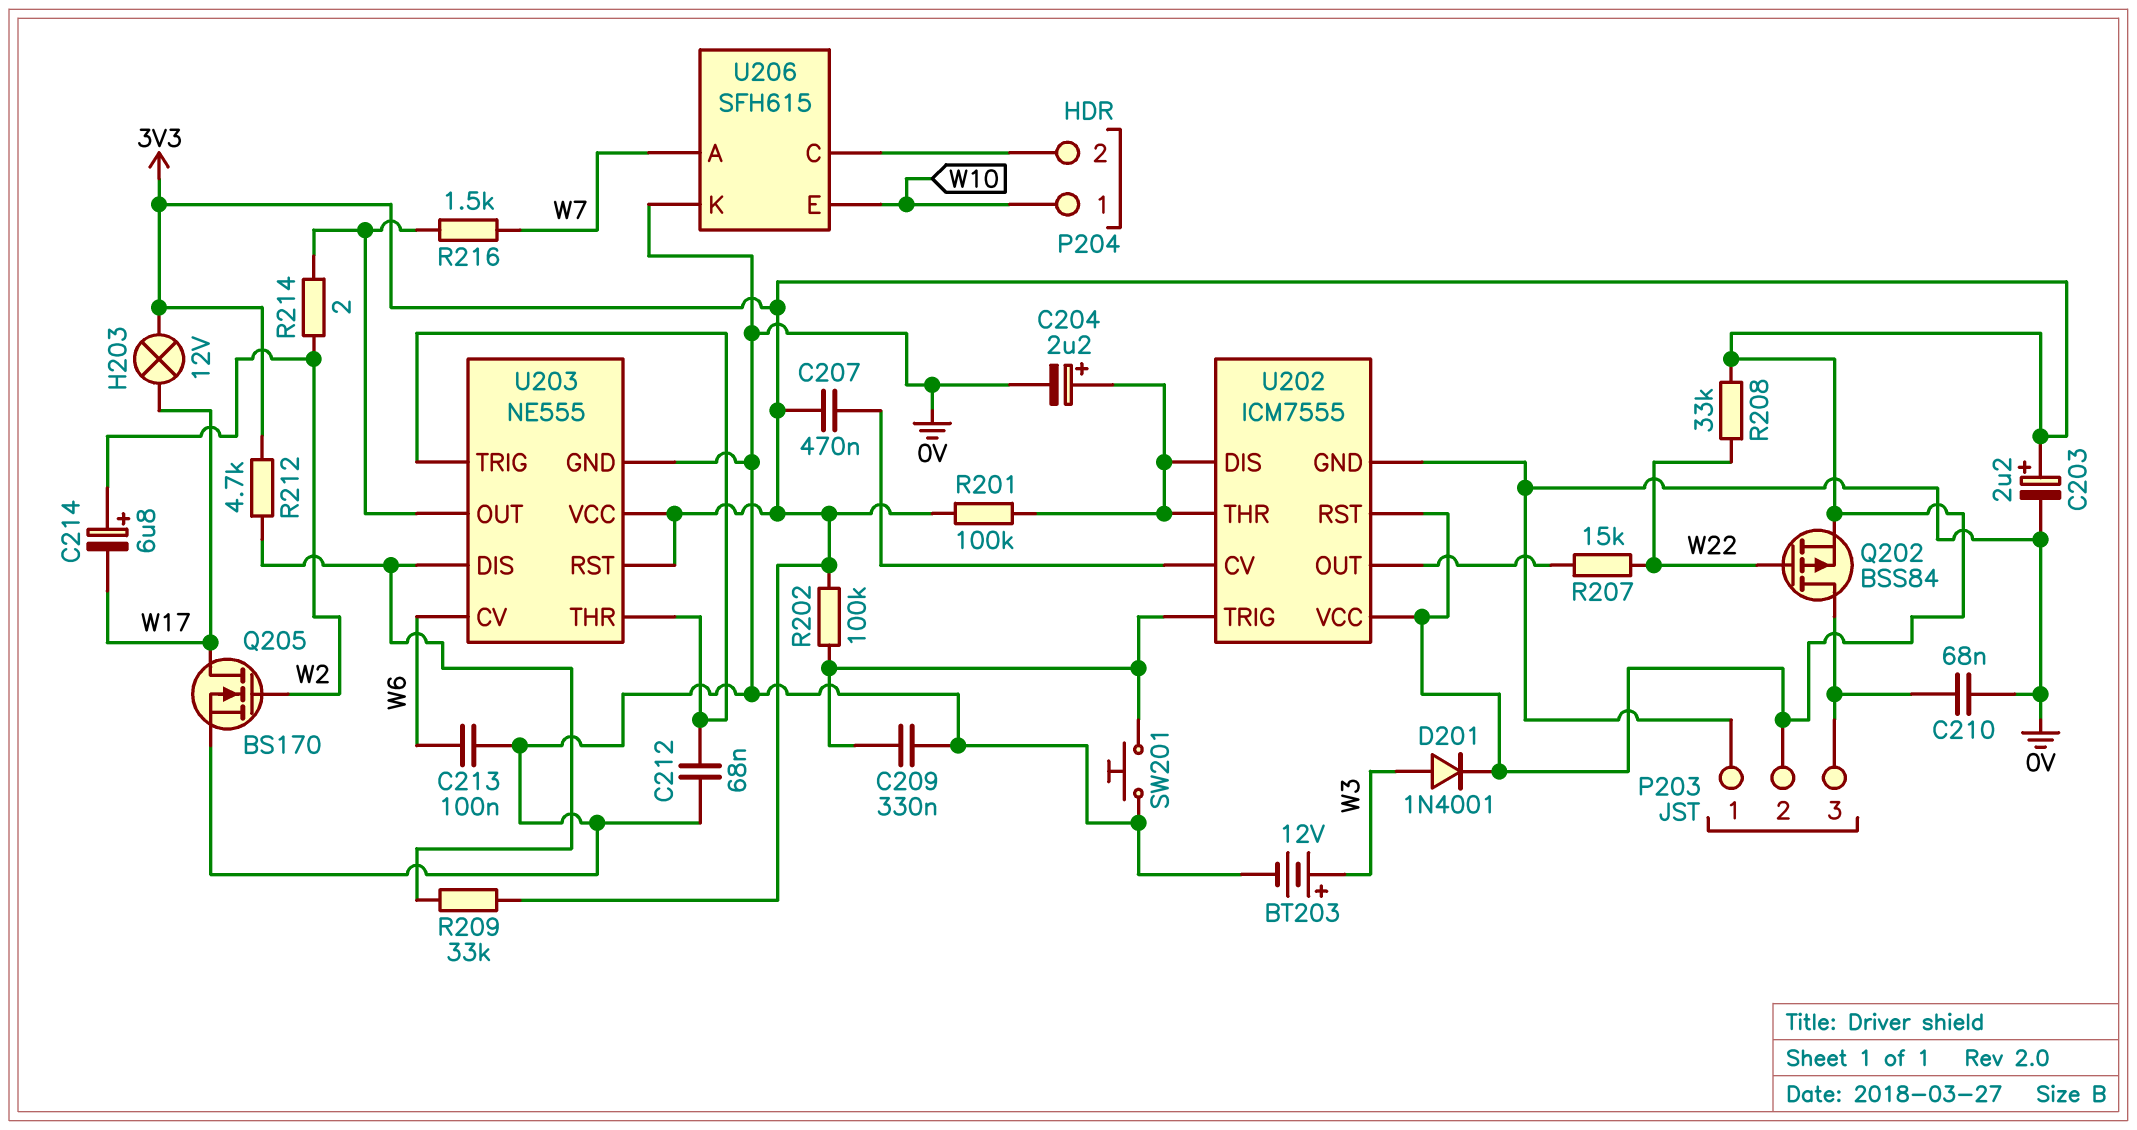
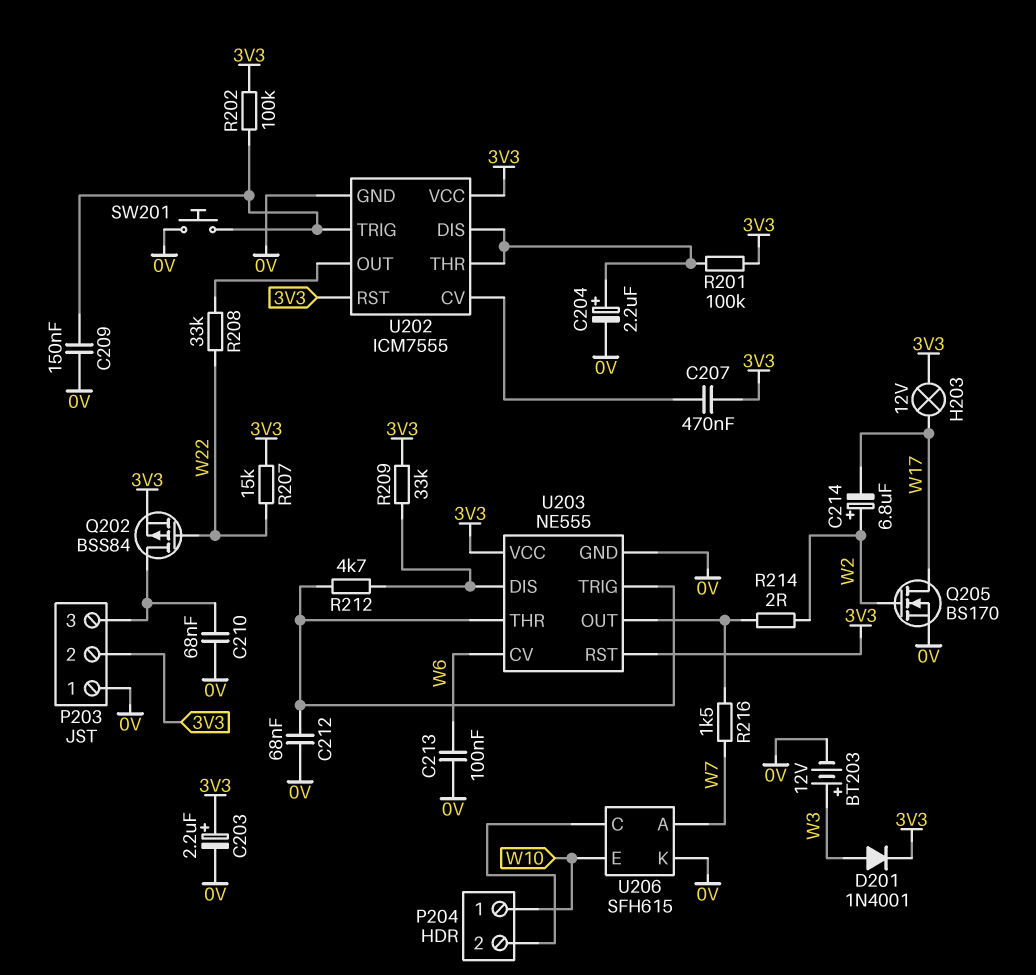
C209: 330nF (0V, U202/TRIG) -> 150nF (0V, U202/TRIG)
R207: 15k (U202/OUT, W22) -> 15k (3V3, W22)
R208: 33k (3V3, W22) -> 33k (U202/OUT, W22)
R212: 4.7k (3V3, U203/DIS) -> 4.7k (U203/DIS, U203/THR)

